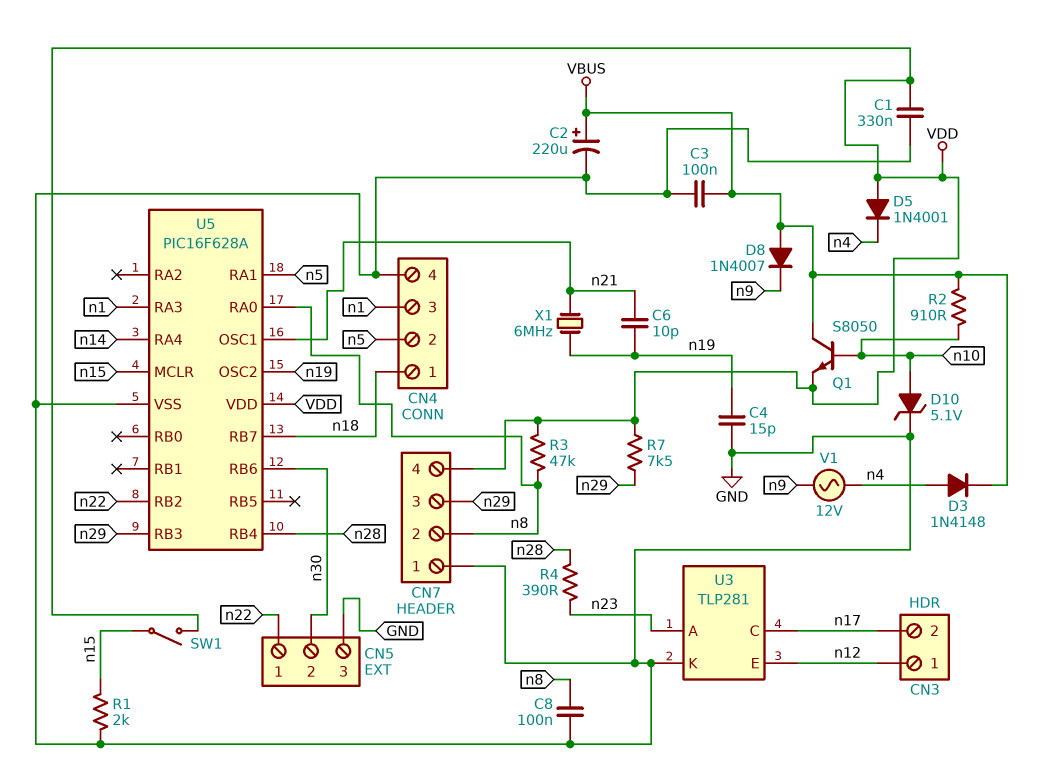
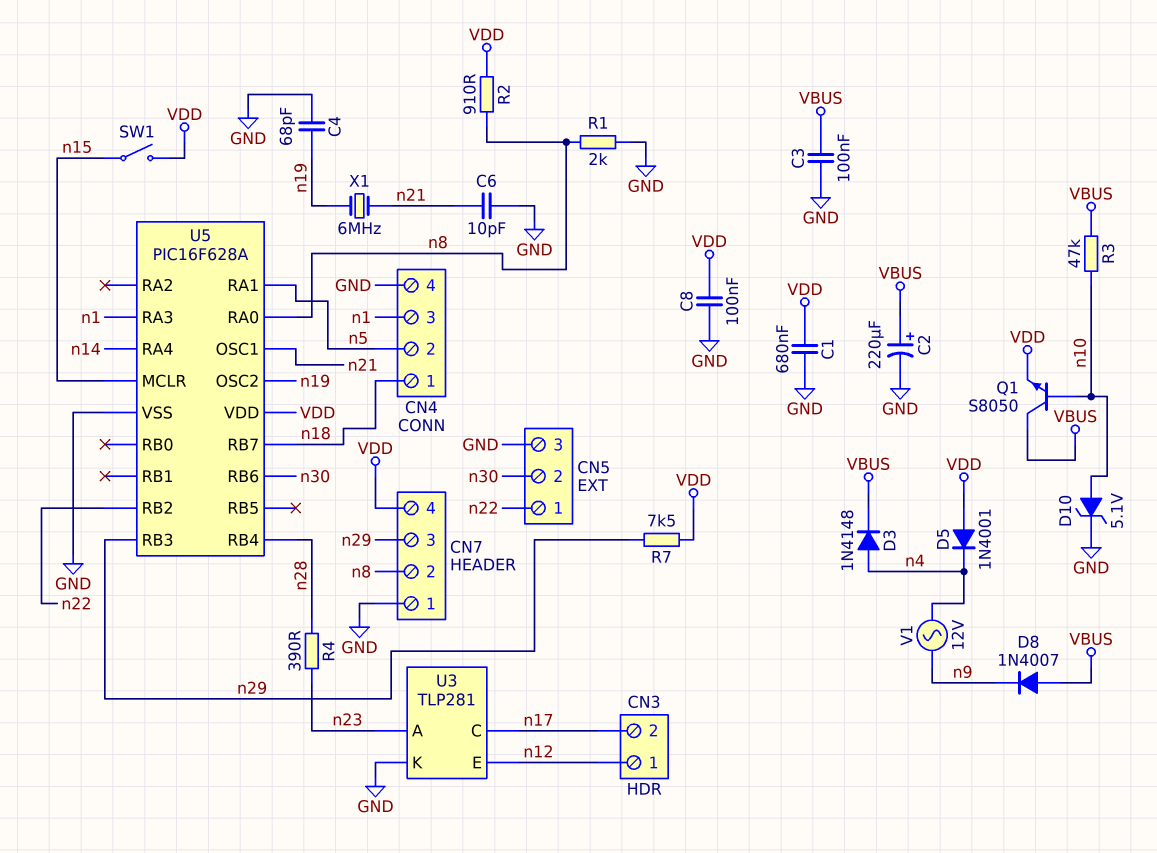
C1: 330nF (GND, VDD) -> 680nF (GND, VDD)
C4: 15pF (GND, n19) -> 68pF (GND, n19)
C6: 10pF (n19, n21) -> 10pF (GND, n21)
C8: 100nF (GND, n8) -> 100nF (GND, VDD)
R1: 2k (GND, n15) -> 2k (GND, n8)
R2: 910 (VBUS, n10) -> 910 (VDD, n8)
R3: 47k (VDD, n8) -> 47k (VBUS, n10)

